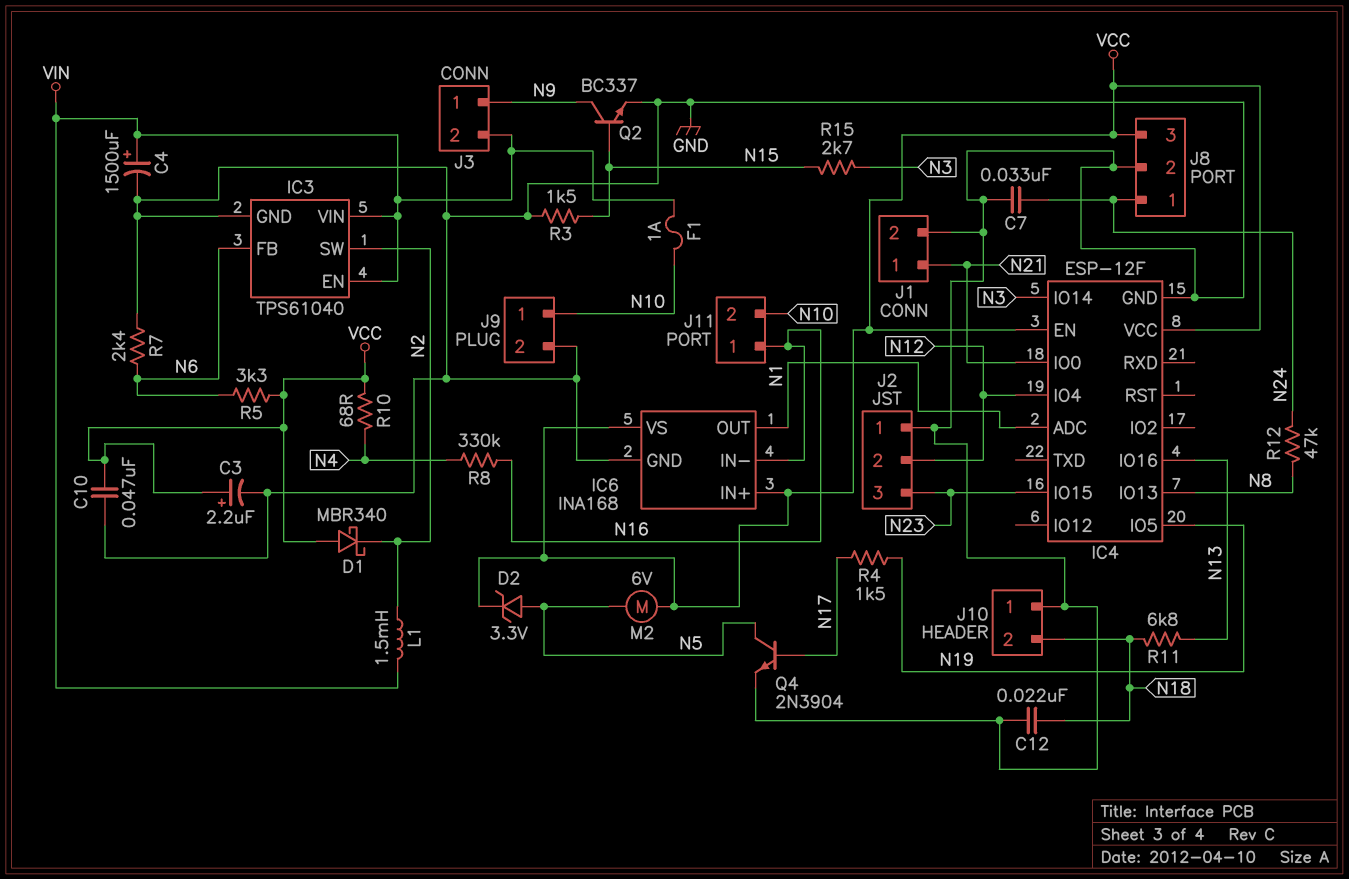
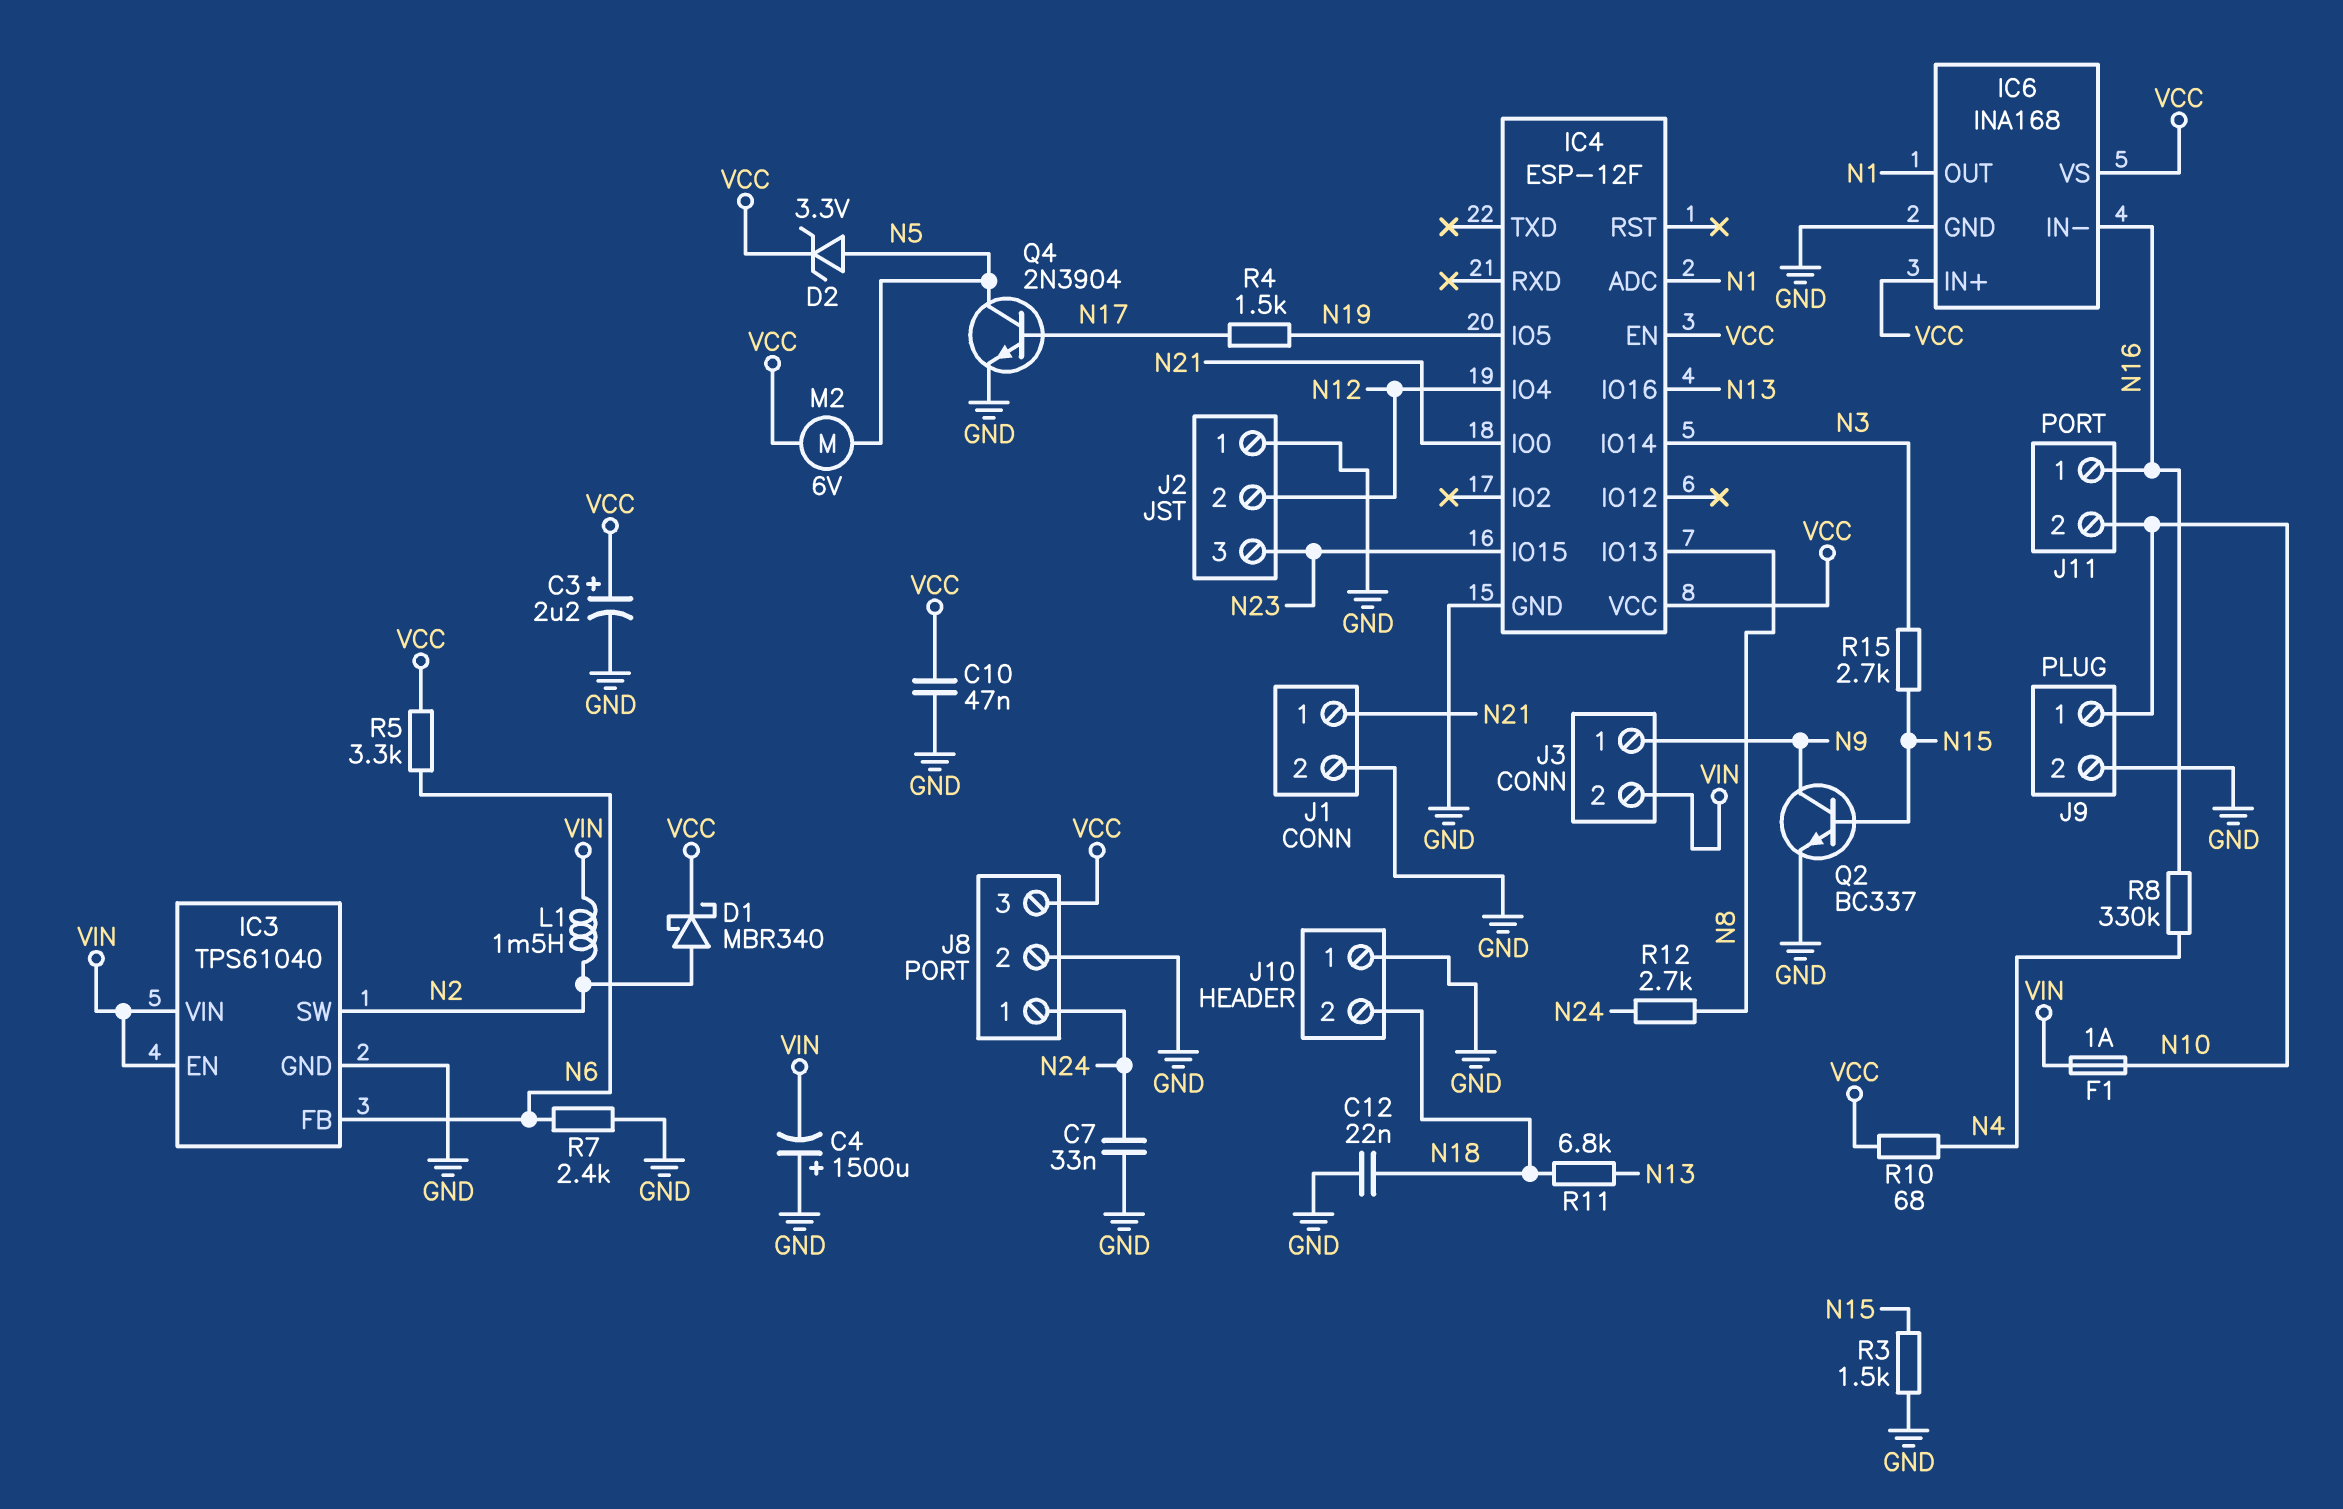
C4: 1500uF (plus VIN, minus GND) -> 1500uF (plus GND, minus VIN)
D1: schottky MBR340 (A VCC, K N2) -> schottky MBR340 (A N2, K VCC)
R12: 47k (N8, N24) -> 2.7k (N8, N24)

